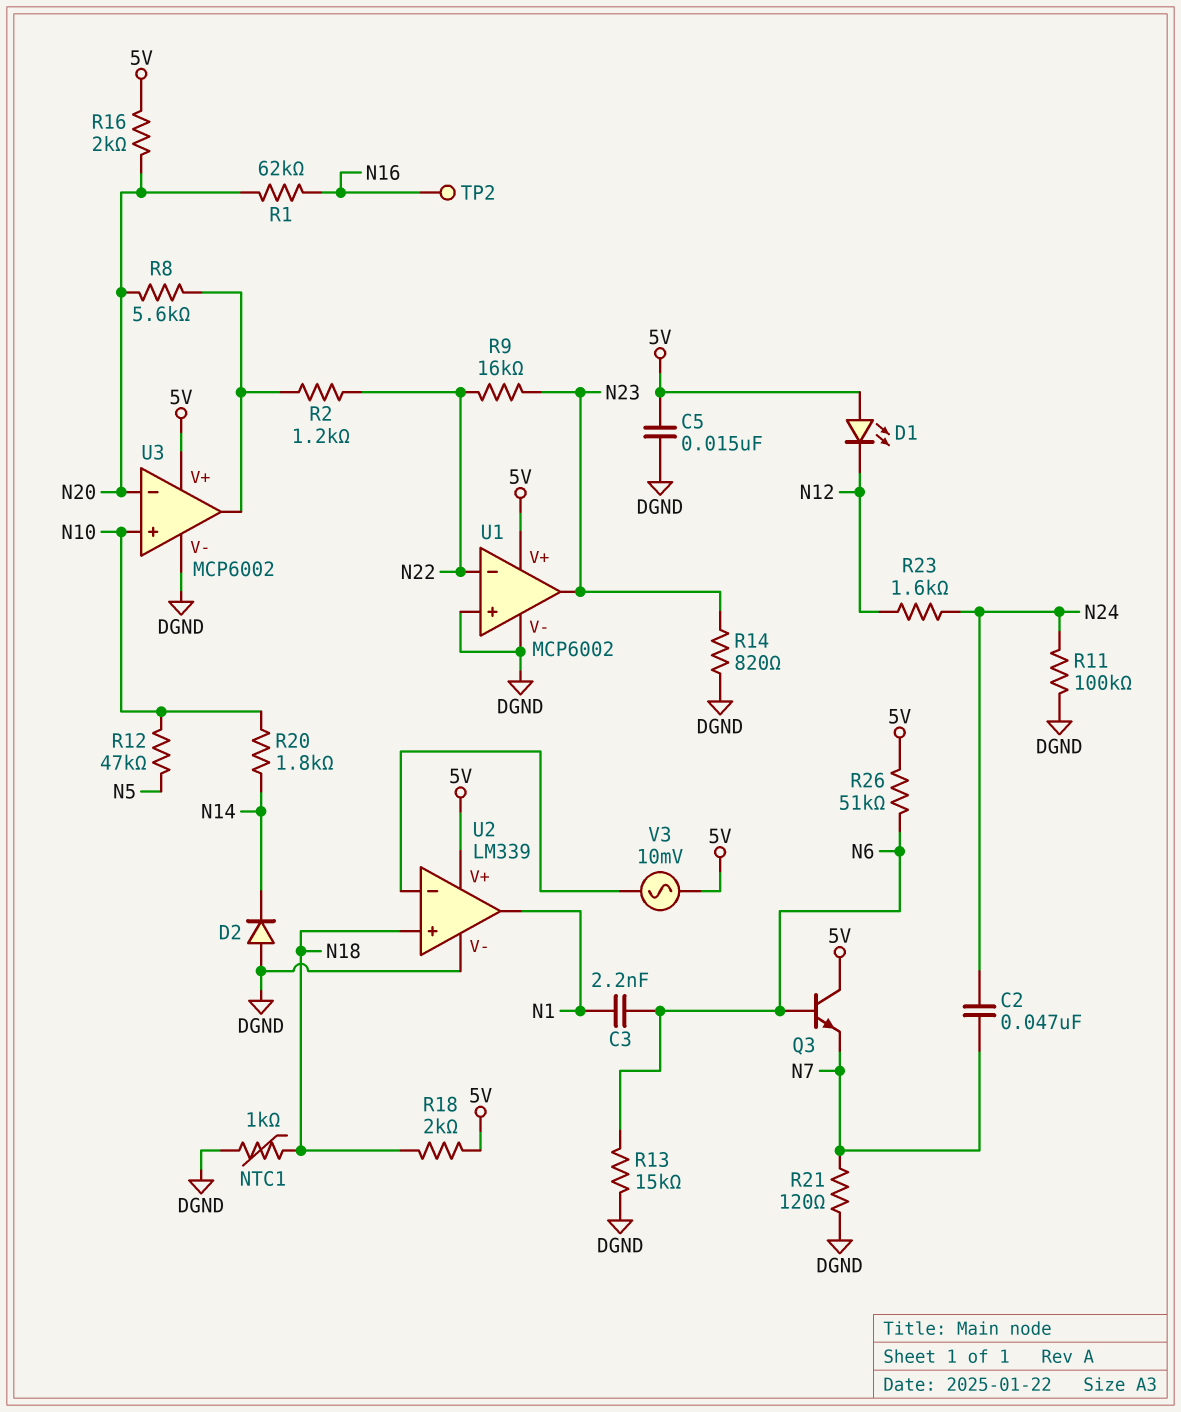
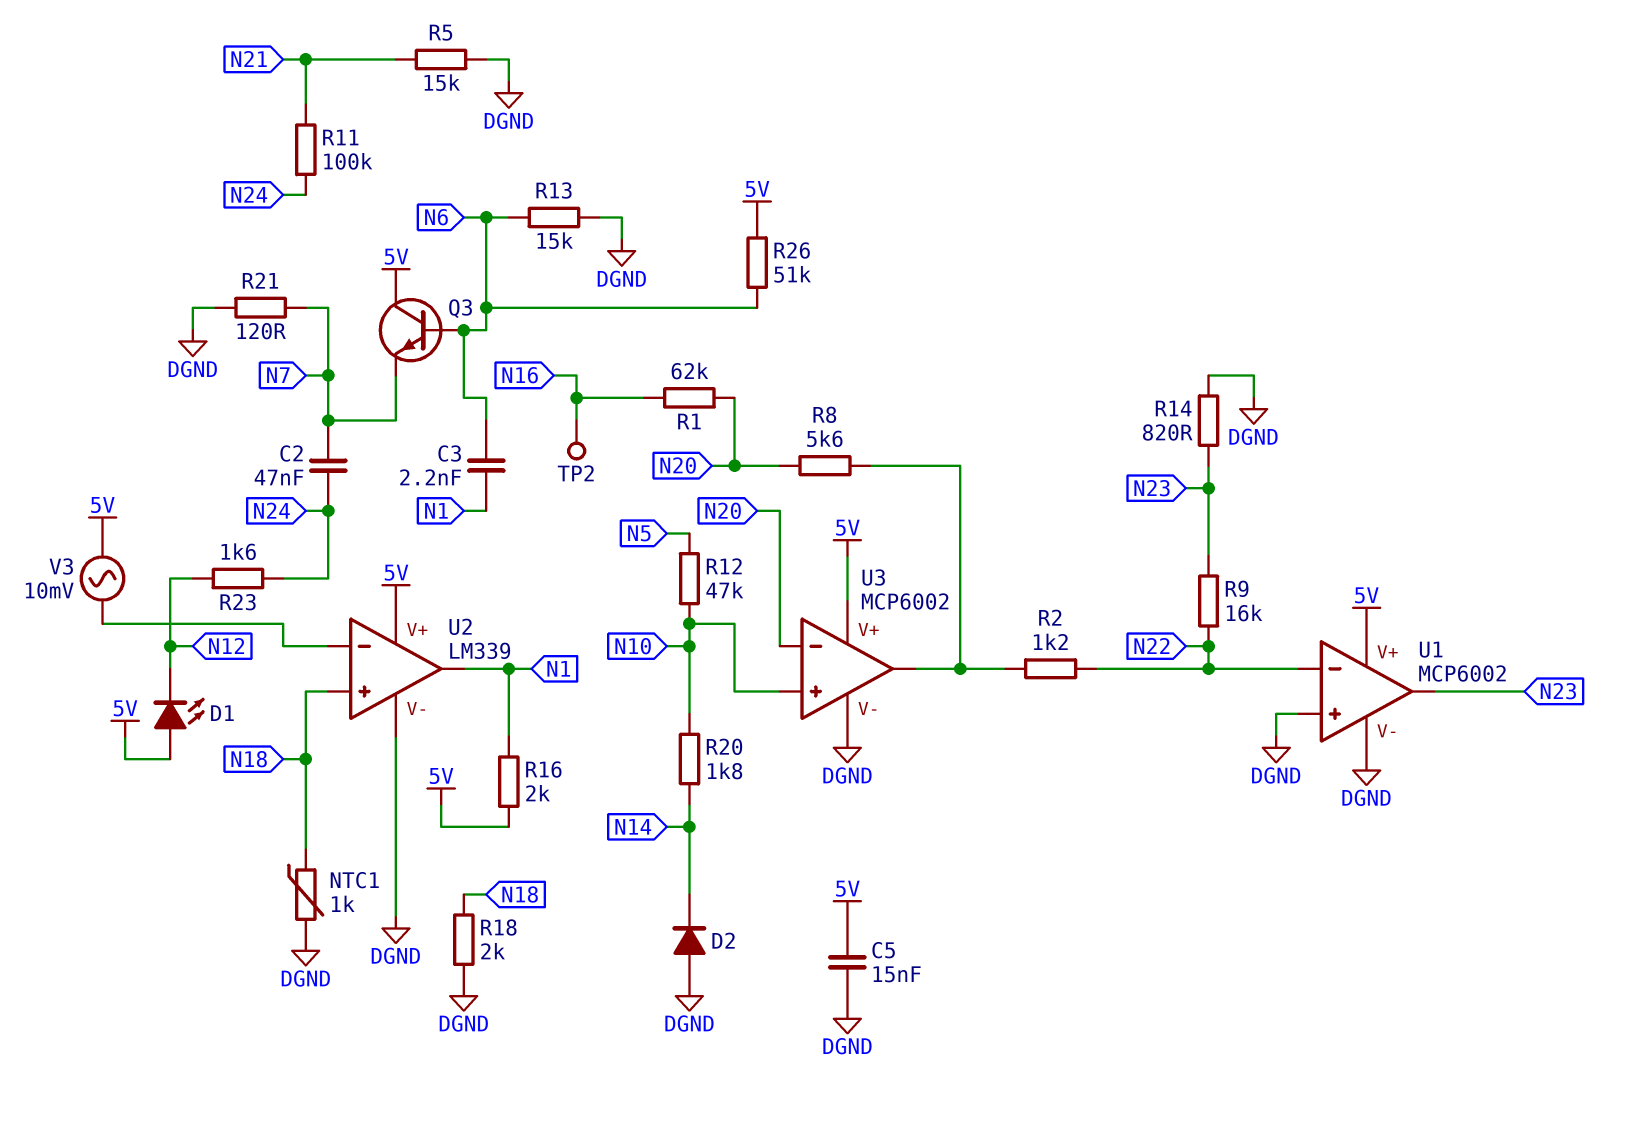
R5: none -> 15k (DGND, N21)
R11: 100k (DGND, N24) -> 100k (N21, N24)
R16: 2k (5V, N20) -> 2k (5V, N1)
R18: 2k (5V, N18) -> 2k (DGND, N18)

